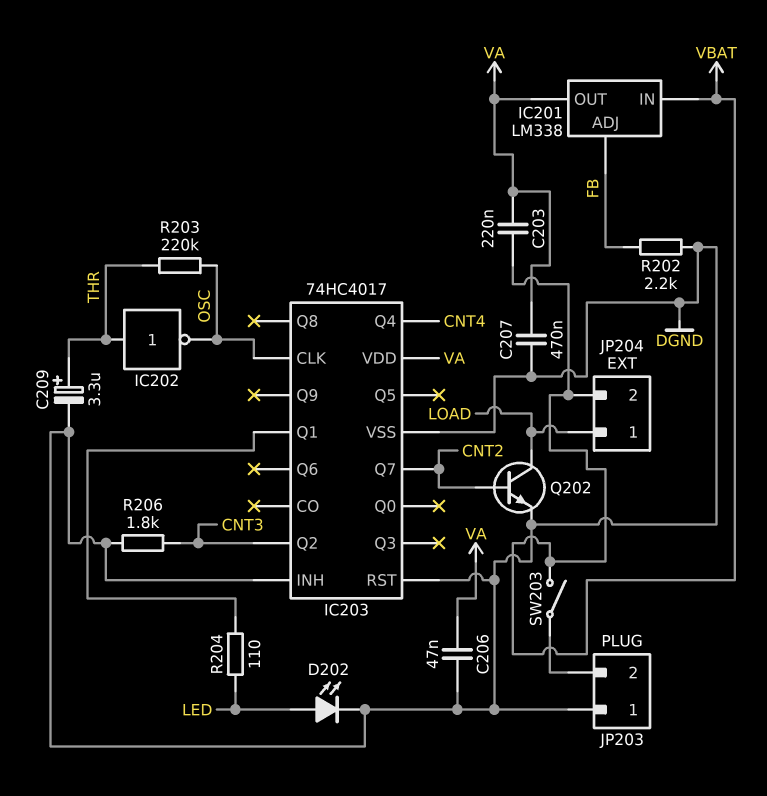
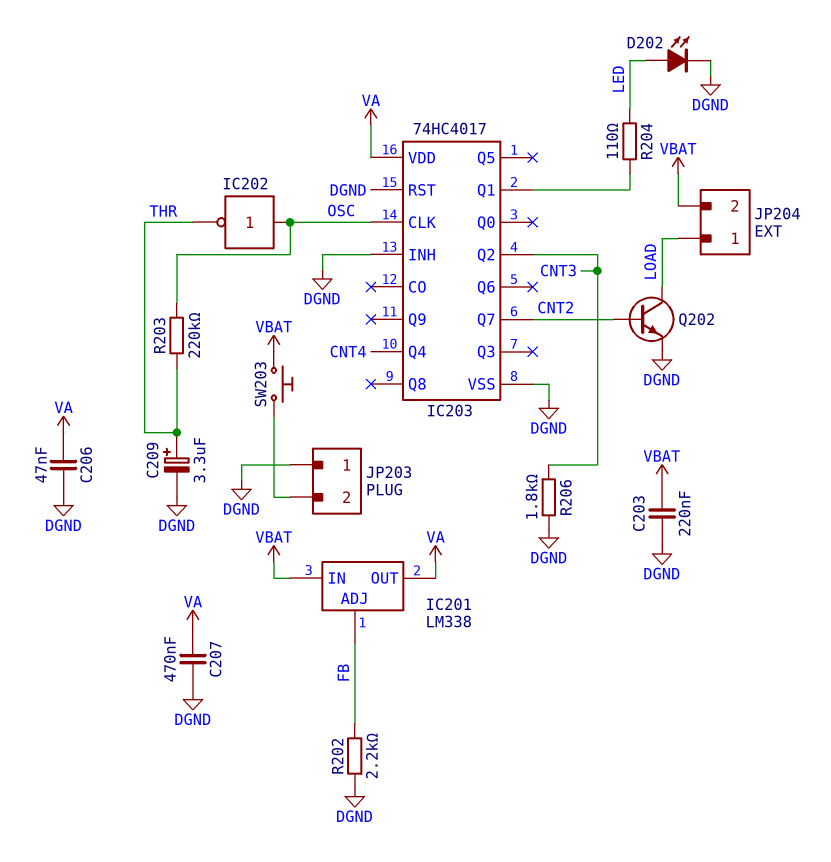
C203: 220nF (VA, VBAT) -> 220nF (DGND, VBAT)
IC202: NOT (in THR, out OSC) -> NOT (in OSC, out THR)
SW203: switch (JP203/2, VBAT) -> button (JP203/2, VBAT)

